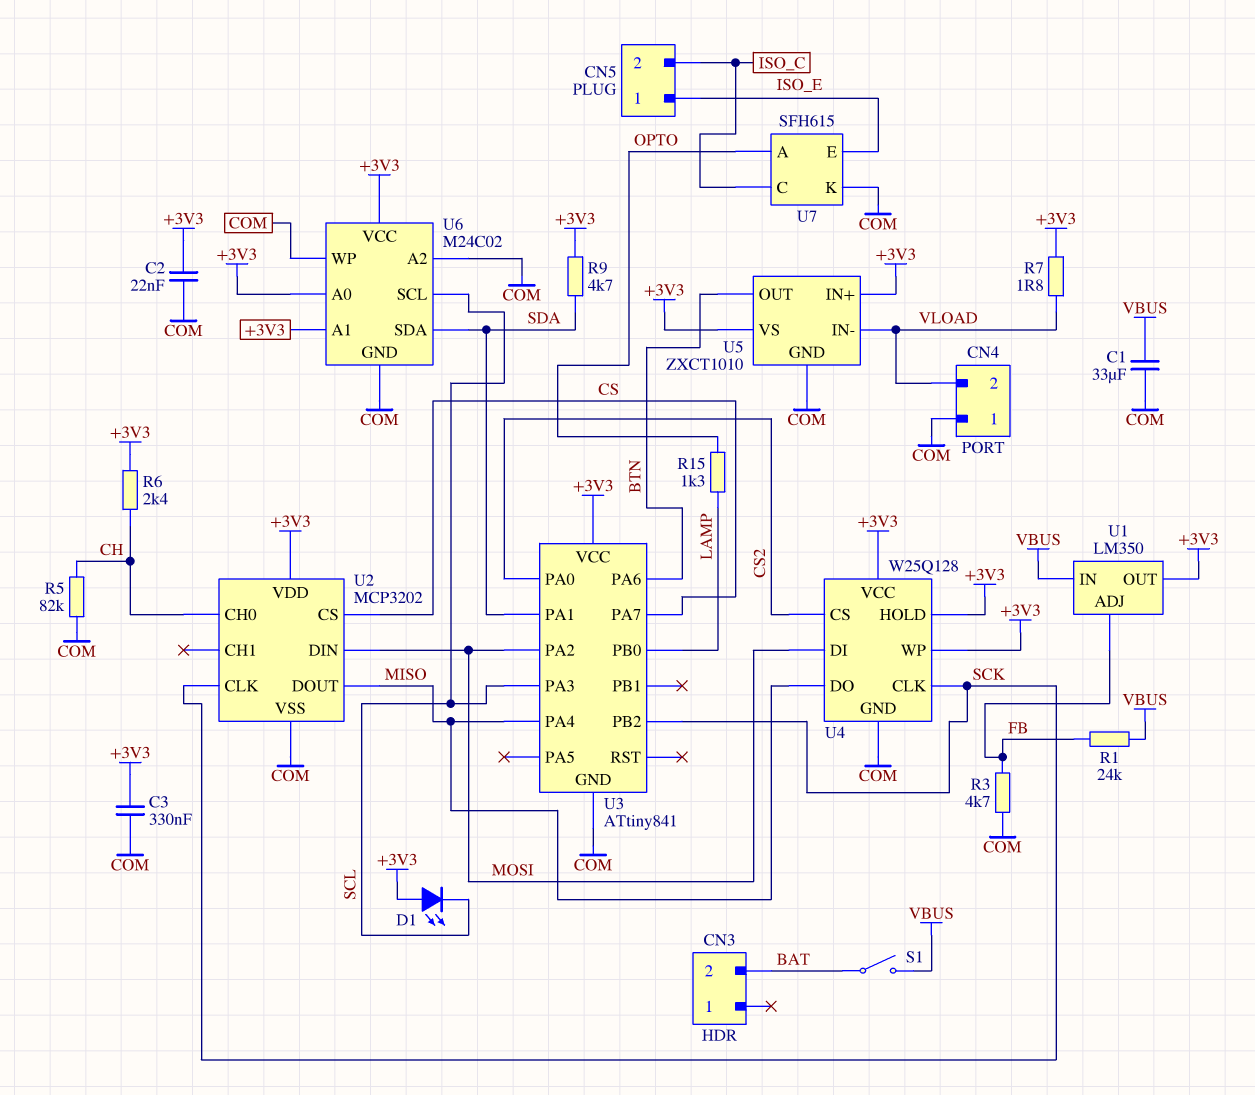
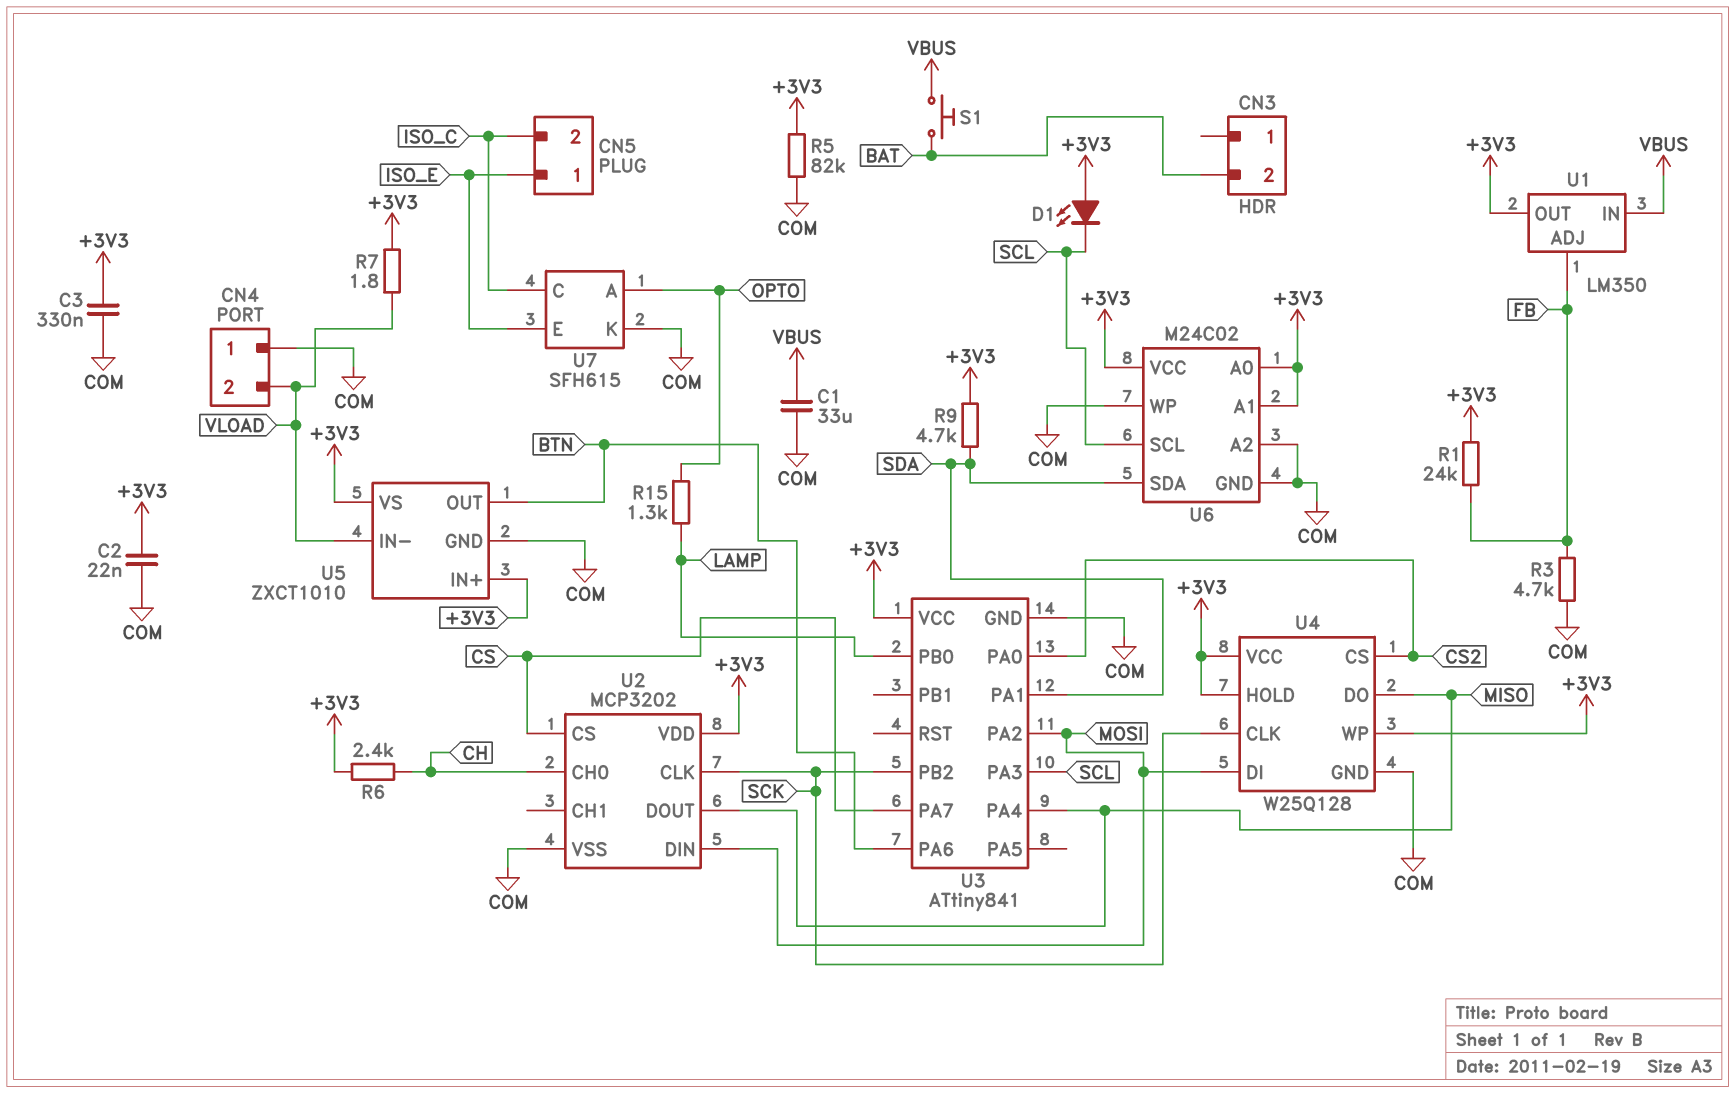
R1: 24k (FB, VBUS) -> 24k (+3V3, FB)
R5: 82k (CH, COM) -> 82k (+3V3, COM)
S1: switch (BAT, VBUS) -> button (BAT, VBUS)

